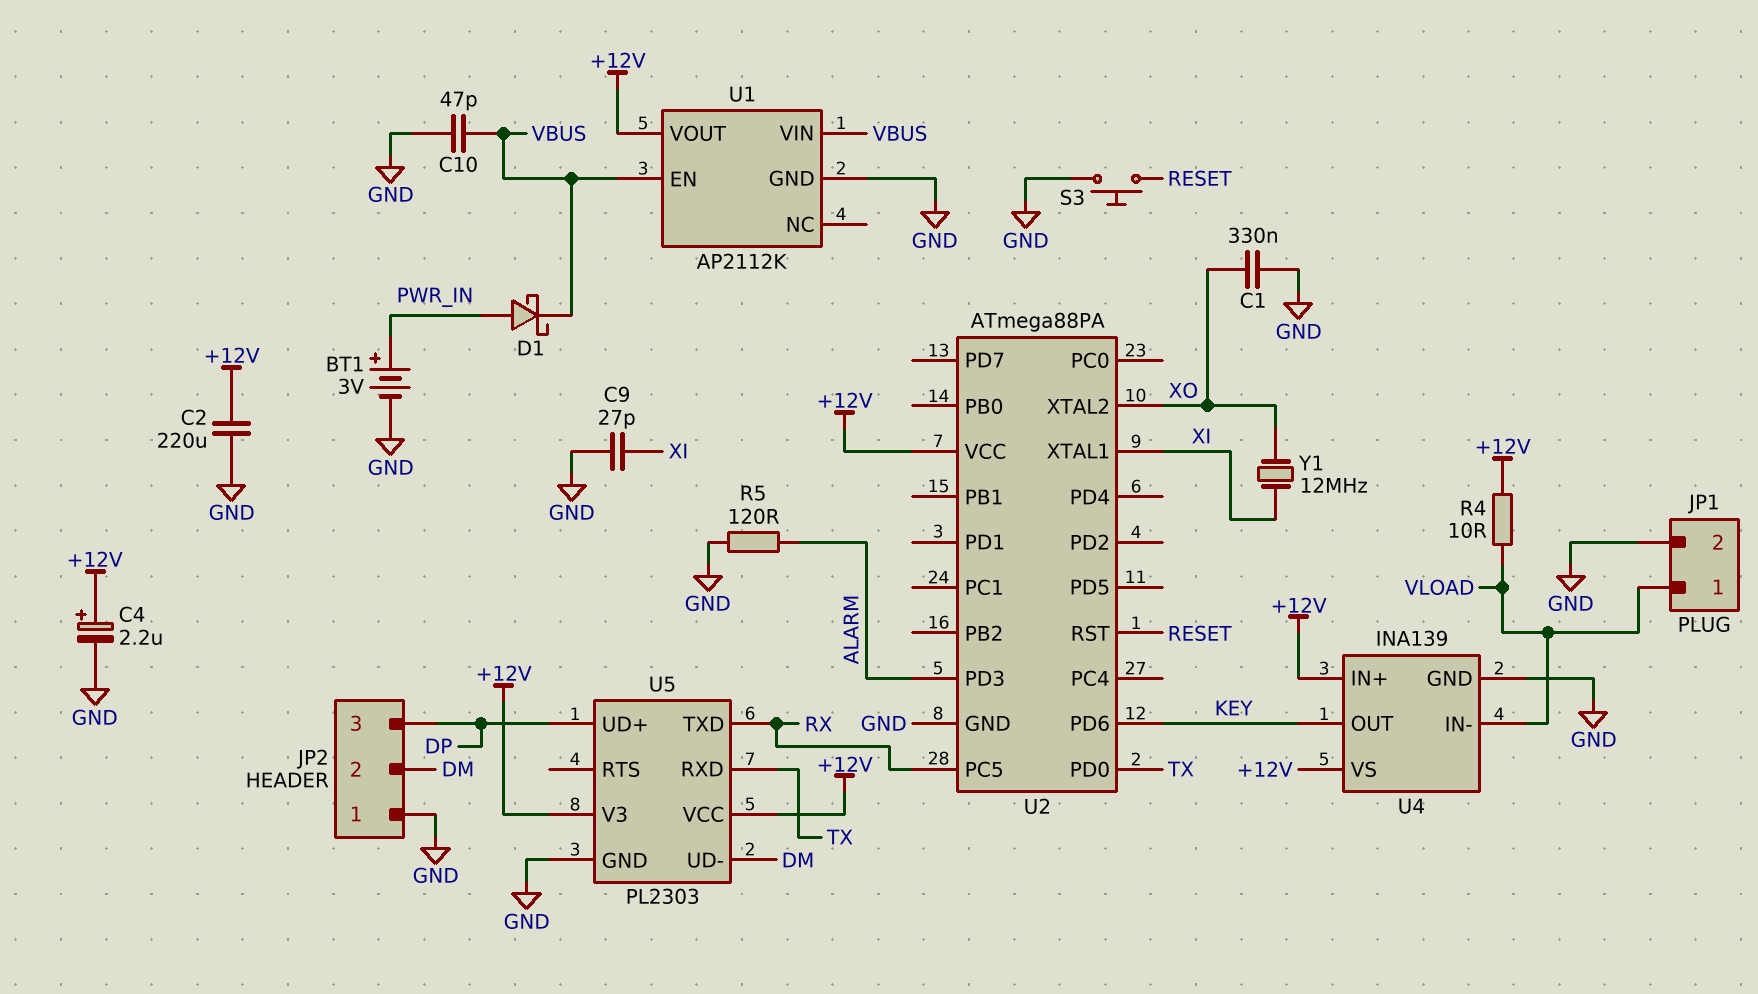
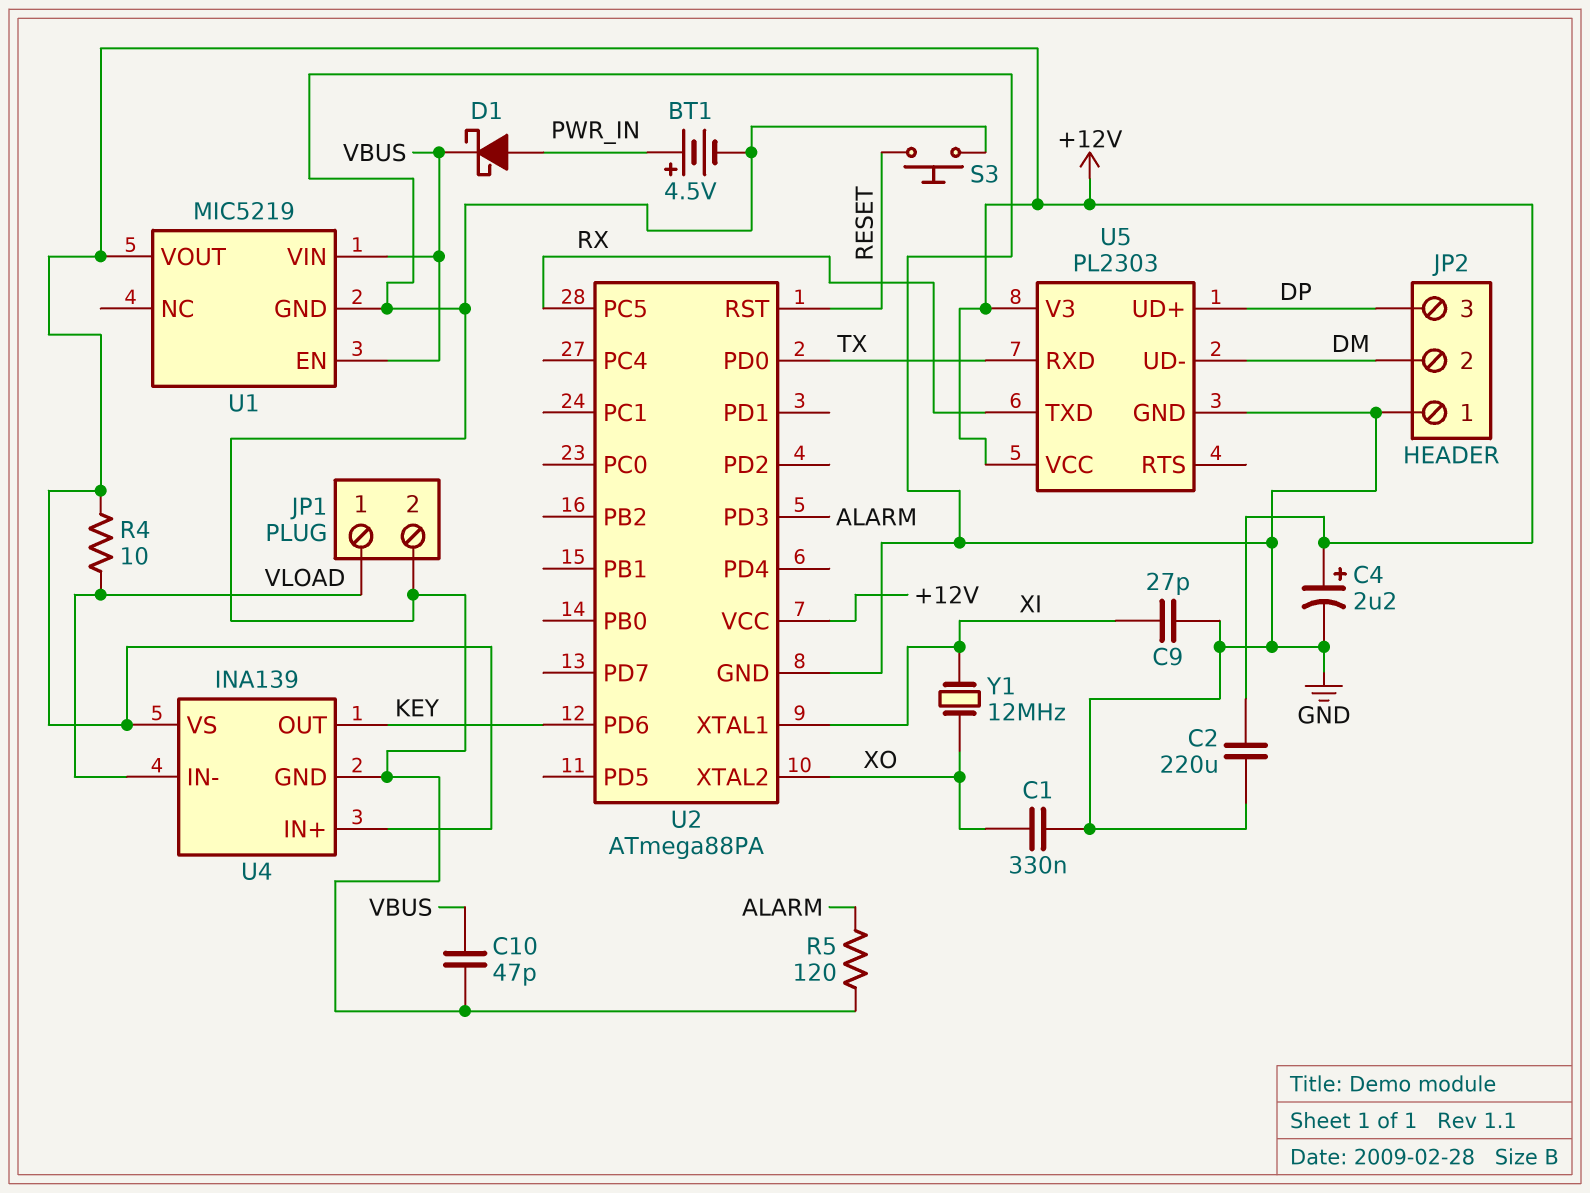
BT1: 3V (plus PWR_IN, minus GND) -> 4.5V (plus PWR_IN, minus GND)
U1: AP2112K -> MIC5219

